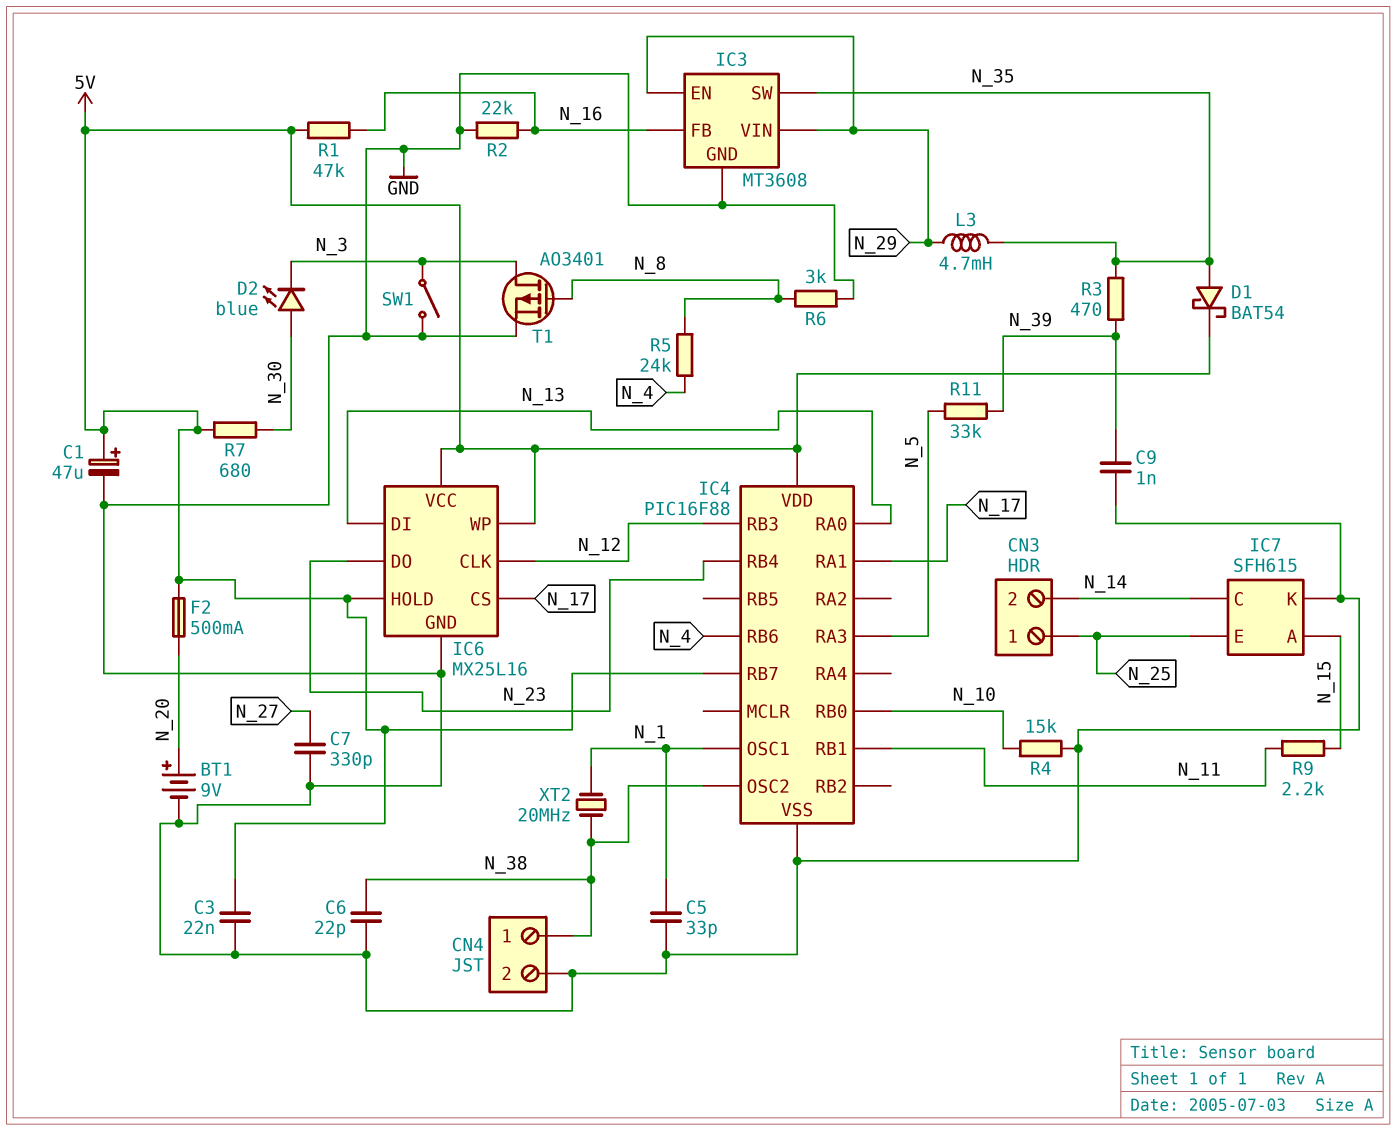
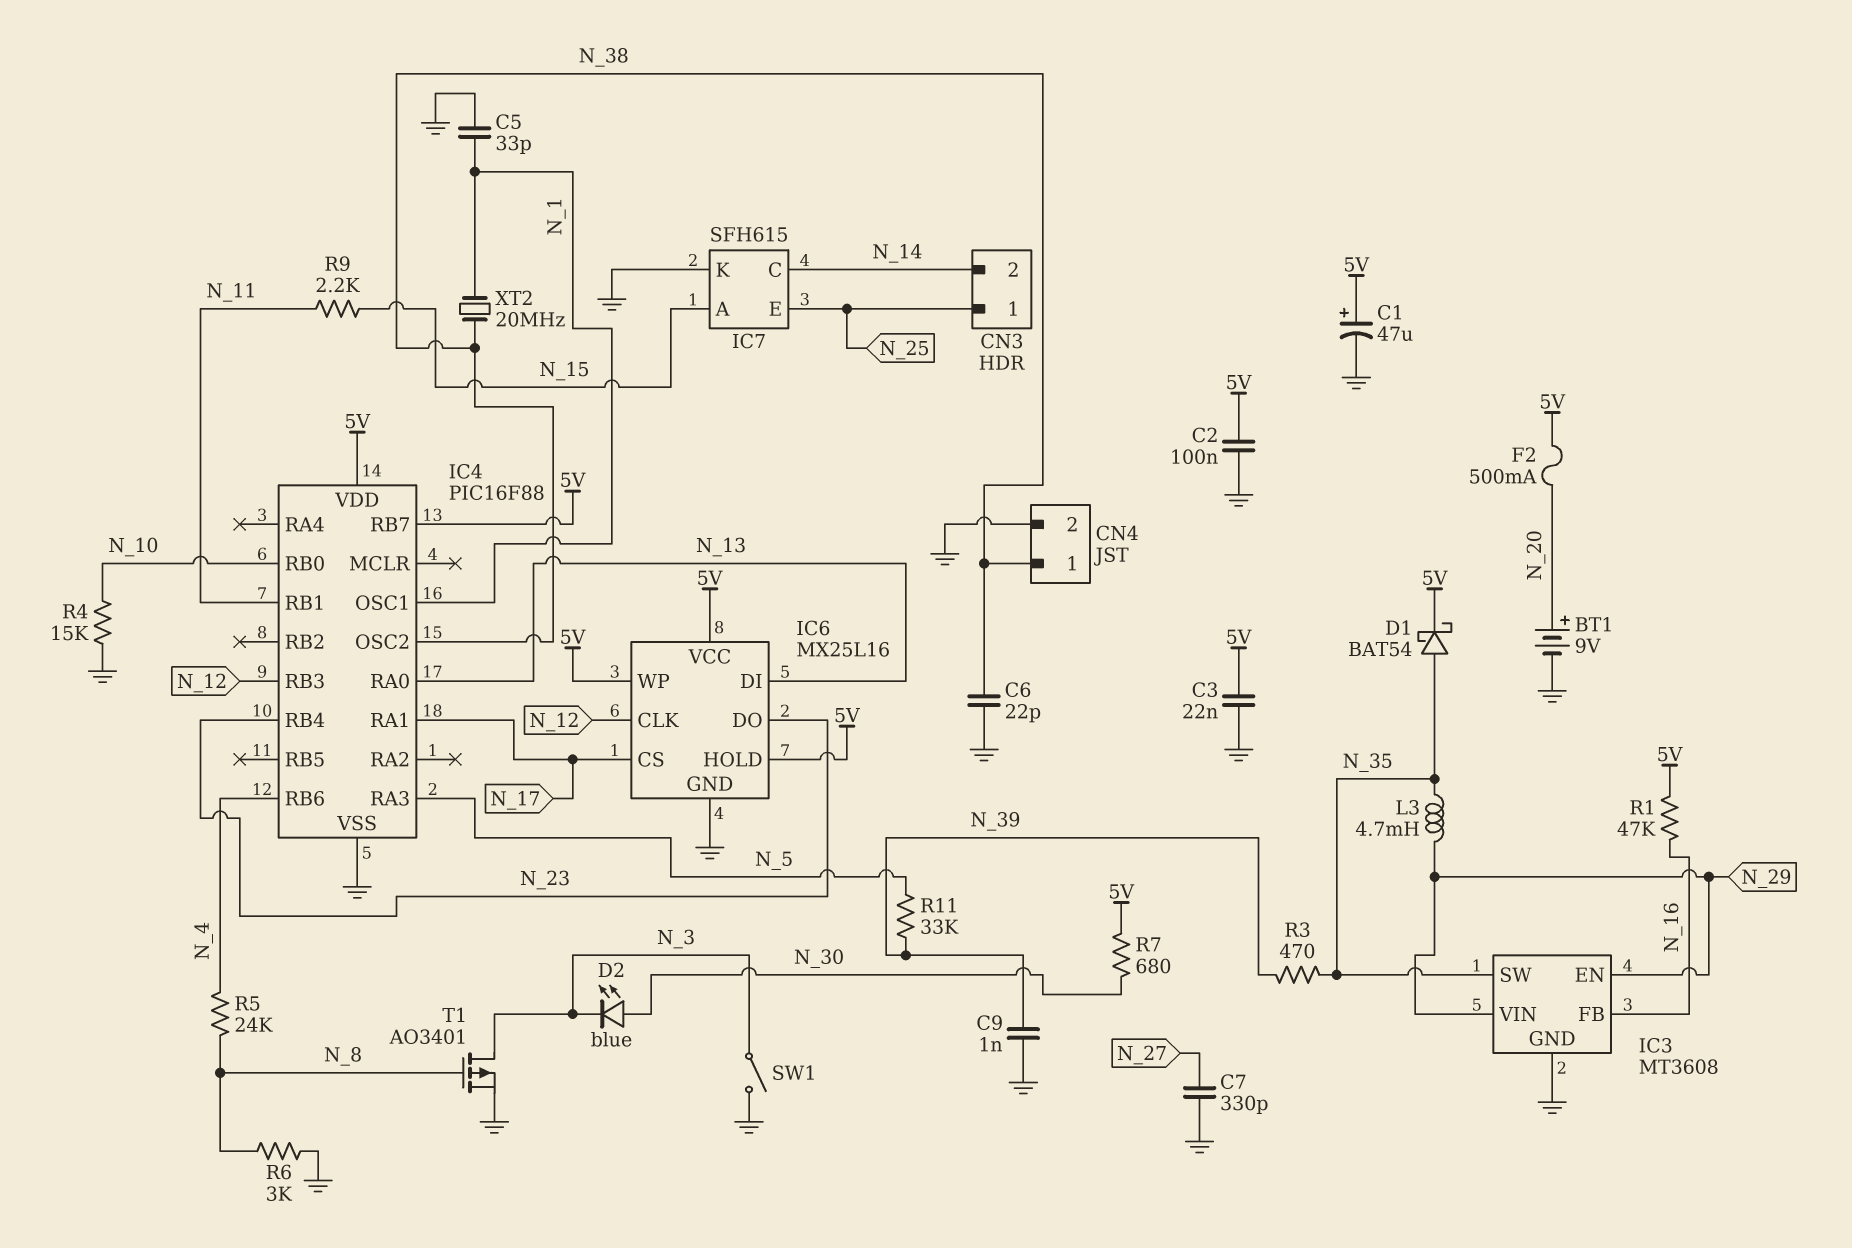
C2: none -> 100nF (5V, GND)
R2: 22k (GND, N_16) -> none

